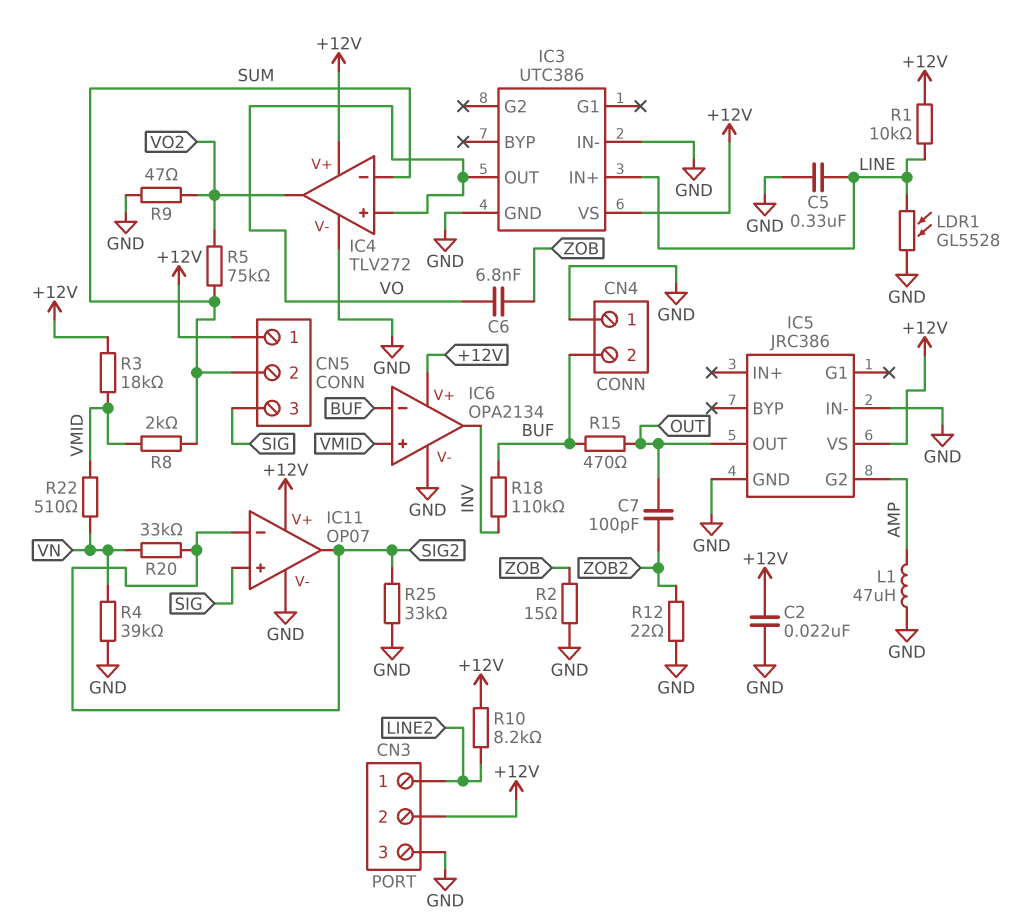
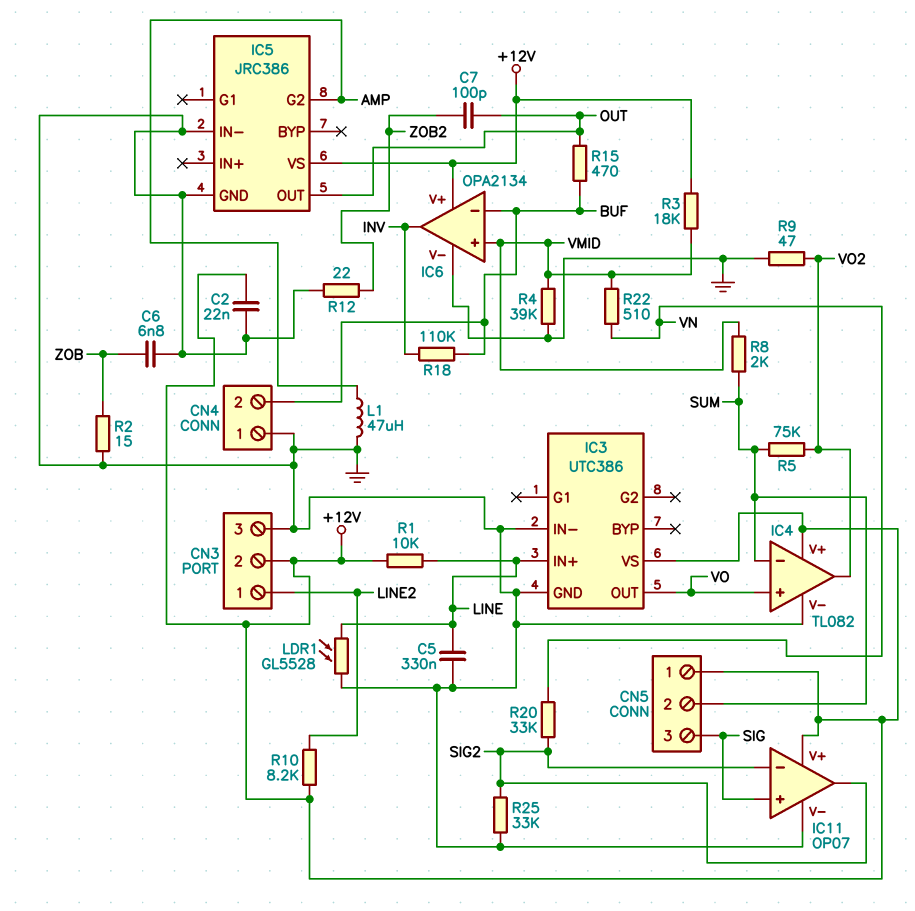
C6: 6.8nF (VO, ZOB) -> 6.8nF (GND, ZOB)
IC4: TLV272 -> TL082
R4: 39k (GND, VN) -> 39k (GND, VMID)

